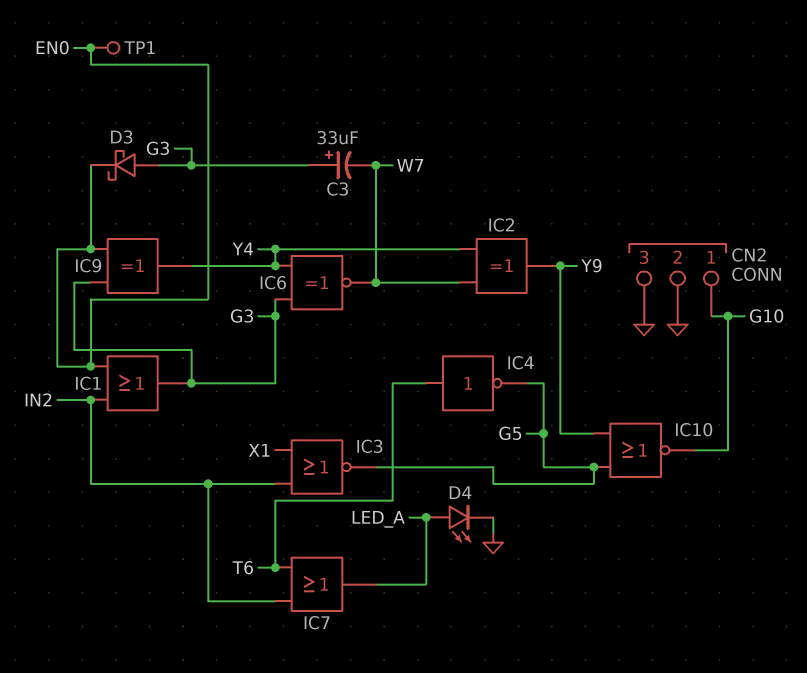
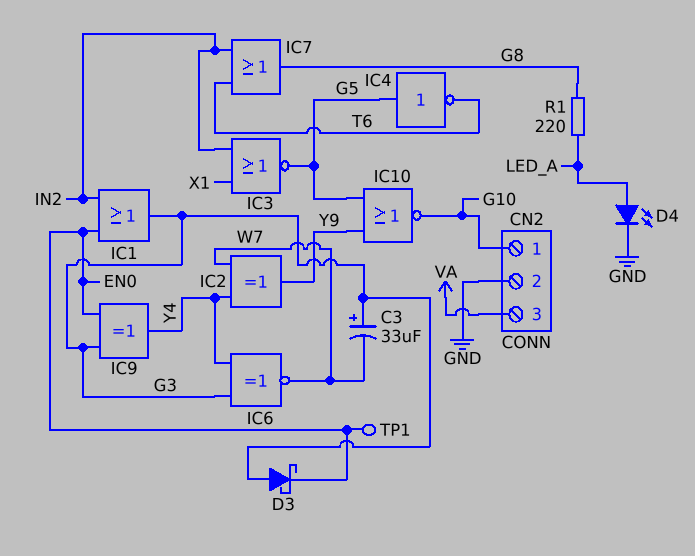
CN2 pin 3: GND -> VA
IC4: NOT (in T6, out G5) -> NOT (in G5, out T6)
IC7: OR (in IN2, in T6, out LED_A) -> OR (in IN2, in T6, out G8)
R1: none -> 220 (G8, LED_A)

